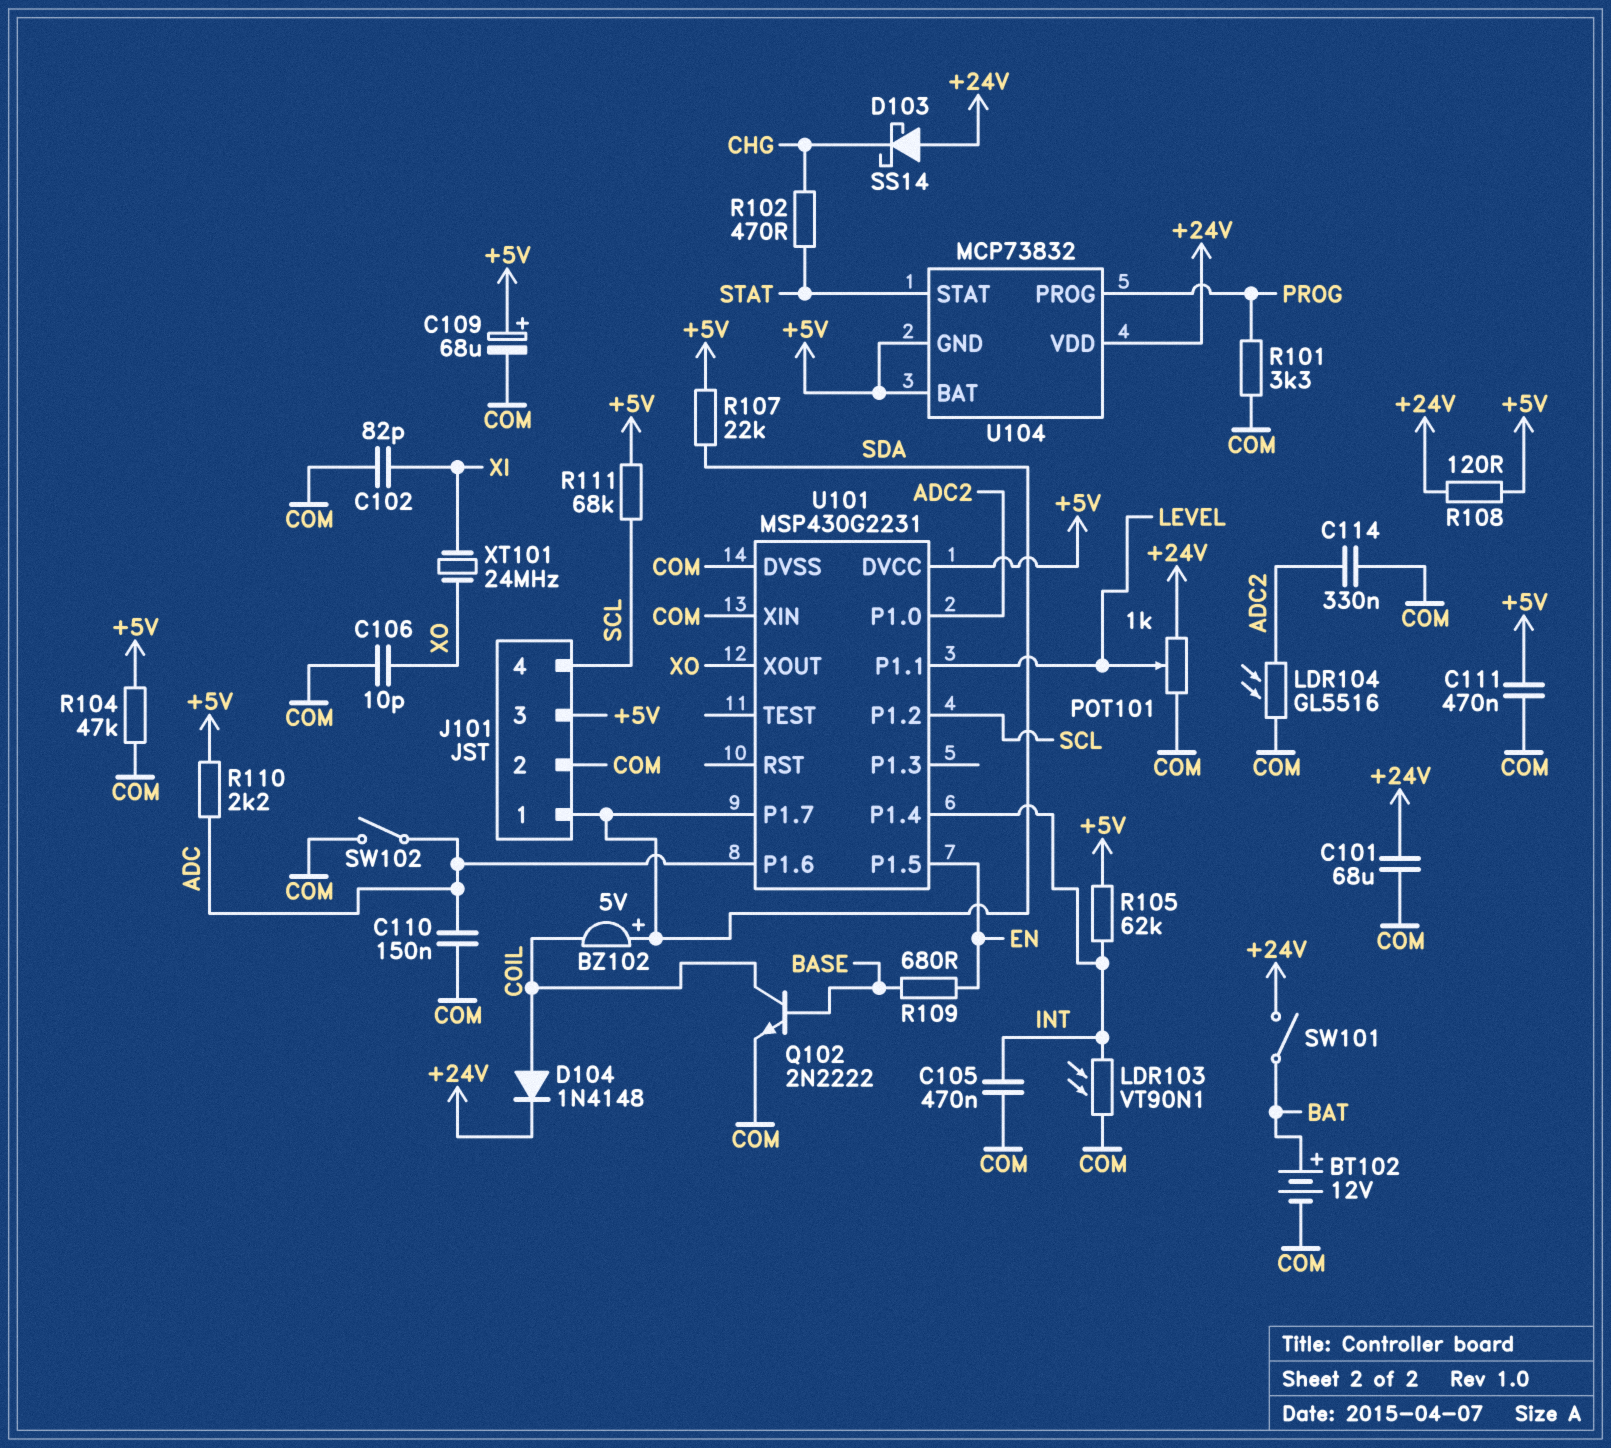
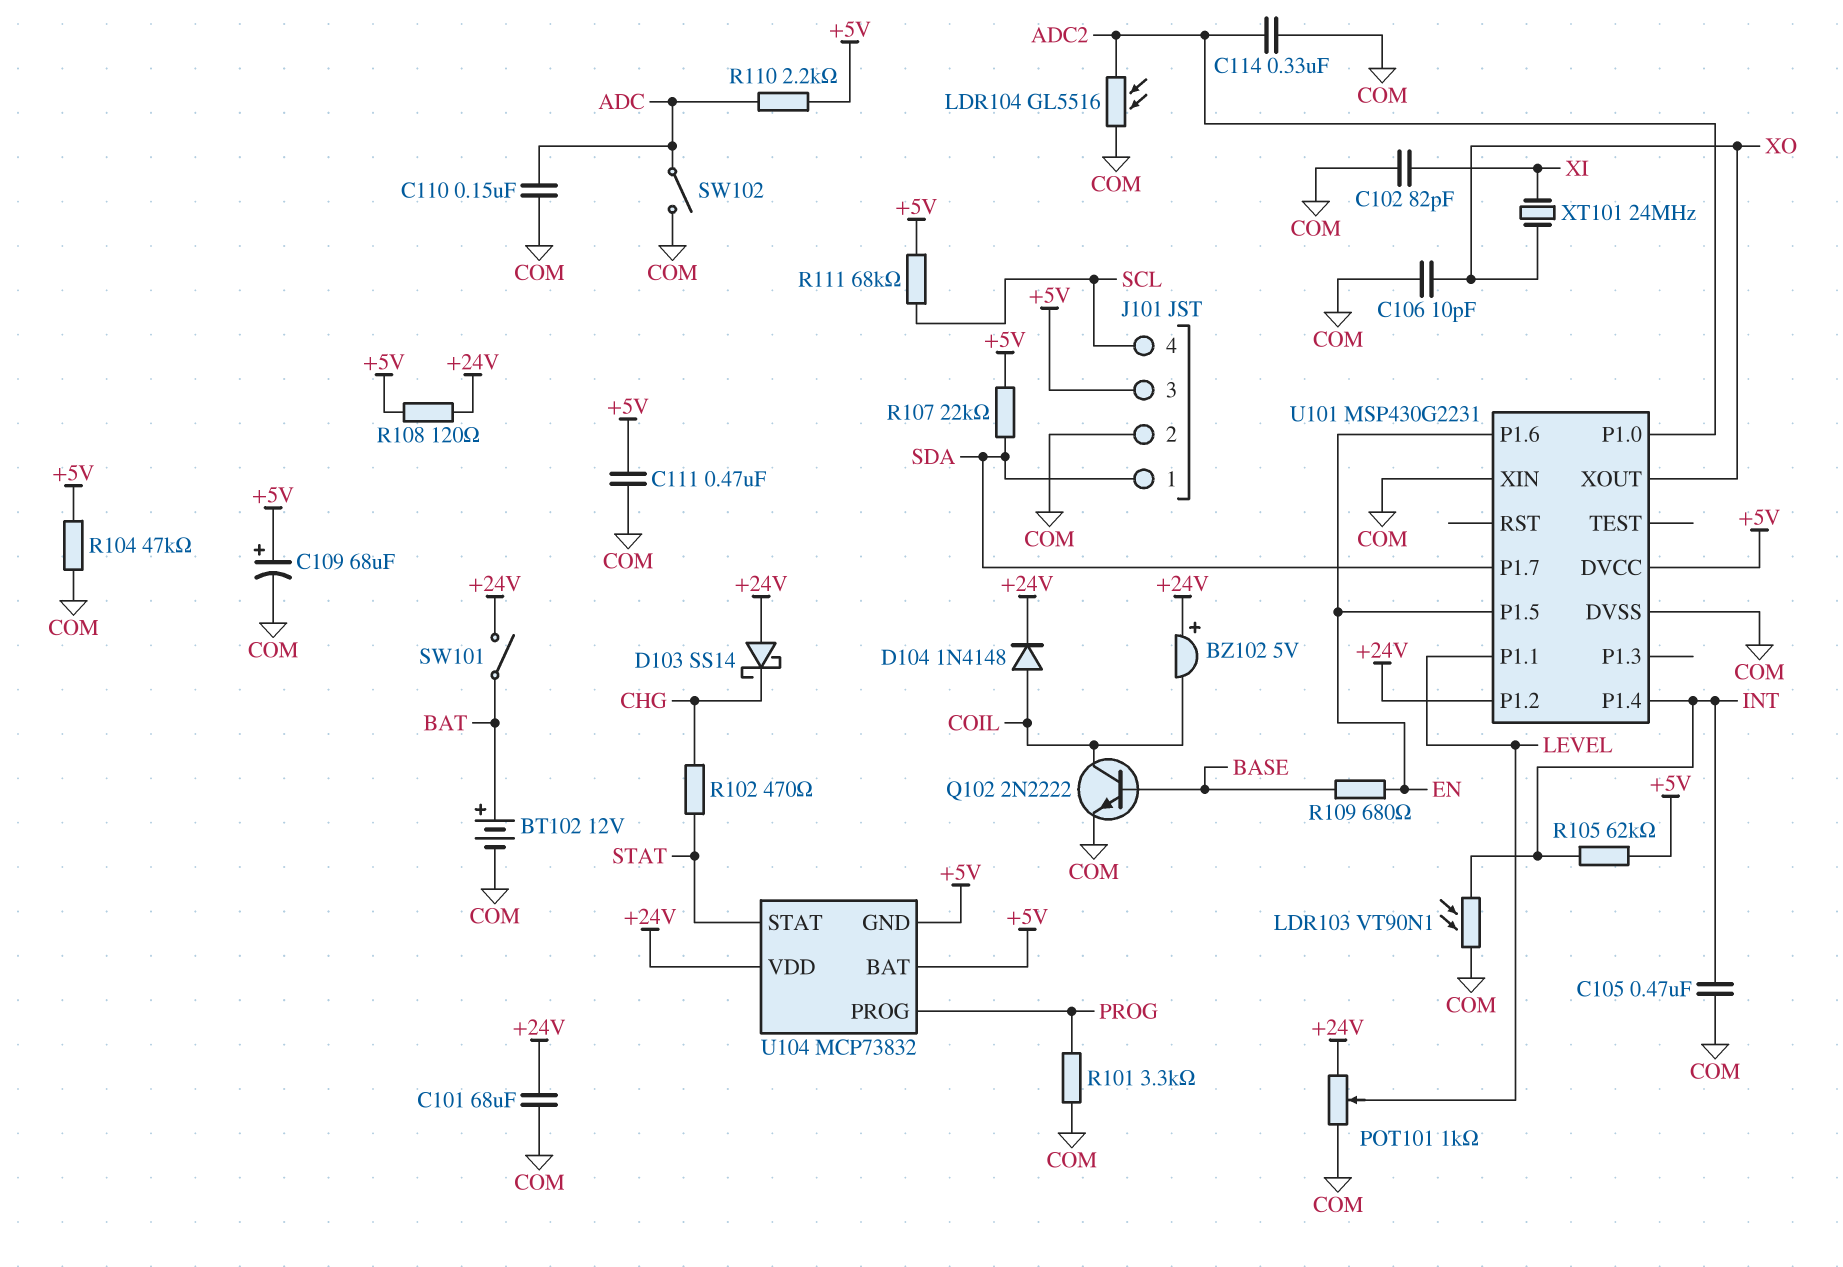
BZ102: buzzer 5V (plus SDA, minus COIL) -> buzzer 5V (plus +24V, minus COIL)
U101 pin P1.2: SCL -> +24V
U101 pin P1.6: ADC -> EN

